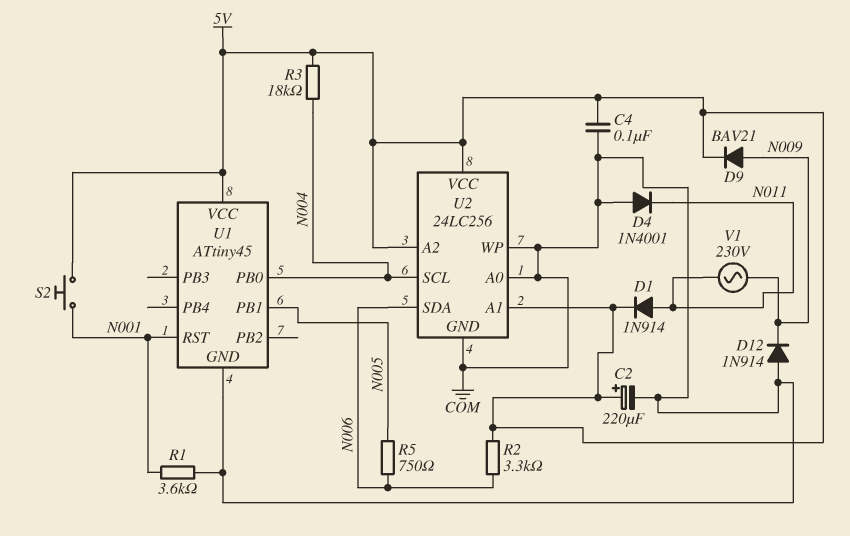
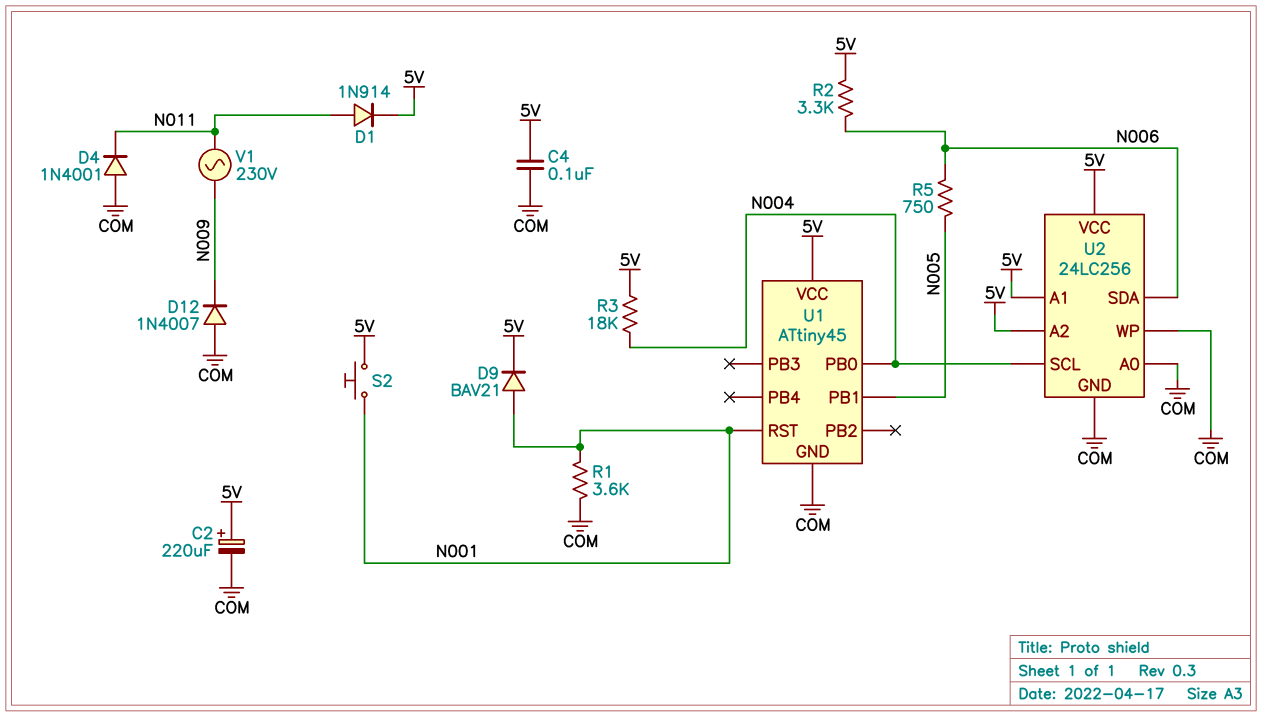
D9: diode BAV21 (A N009, K 5V) -> diode BAV21 (A N001, K 5V)
D12: diode 1N914 (A COM, K N009) -> diode 1N4007 (A COM, K N009)

